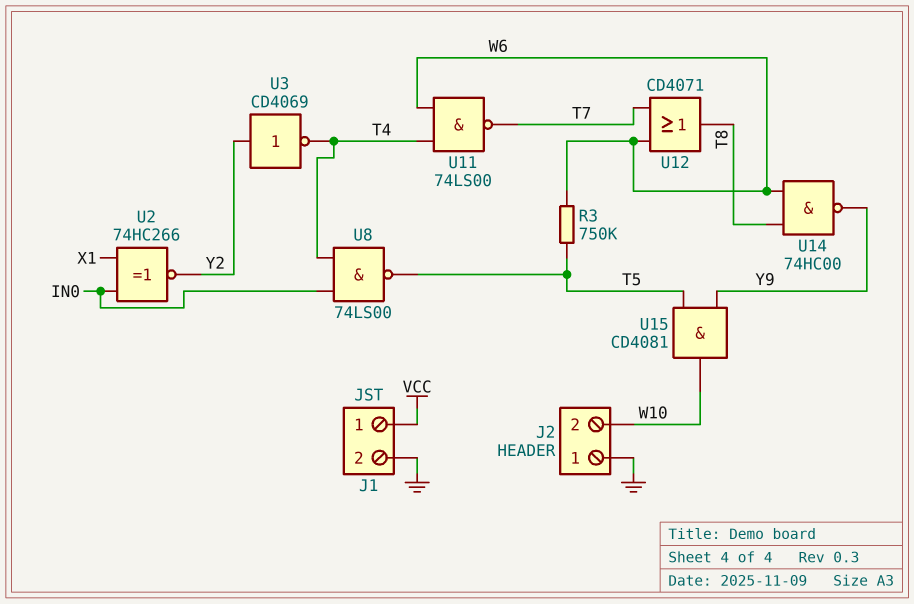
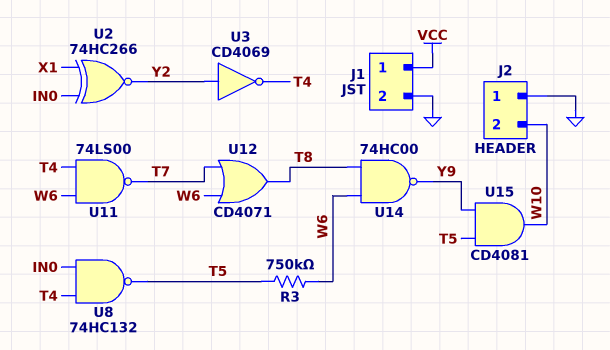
U8: NAND 74LS00 (in IN0, in T4, out T5) -> NAND 74HC132 (in IN0, in T4, out T5)

